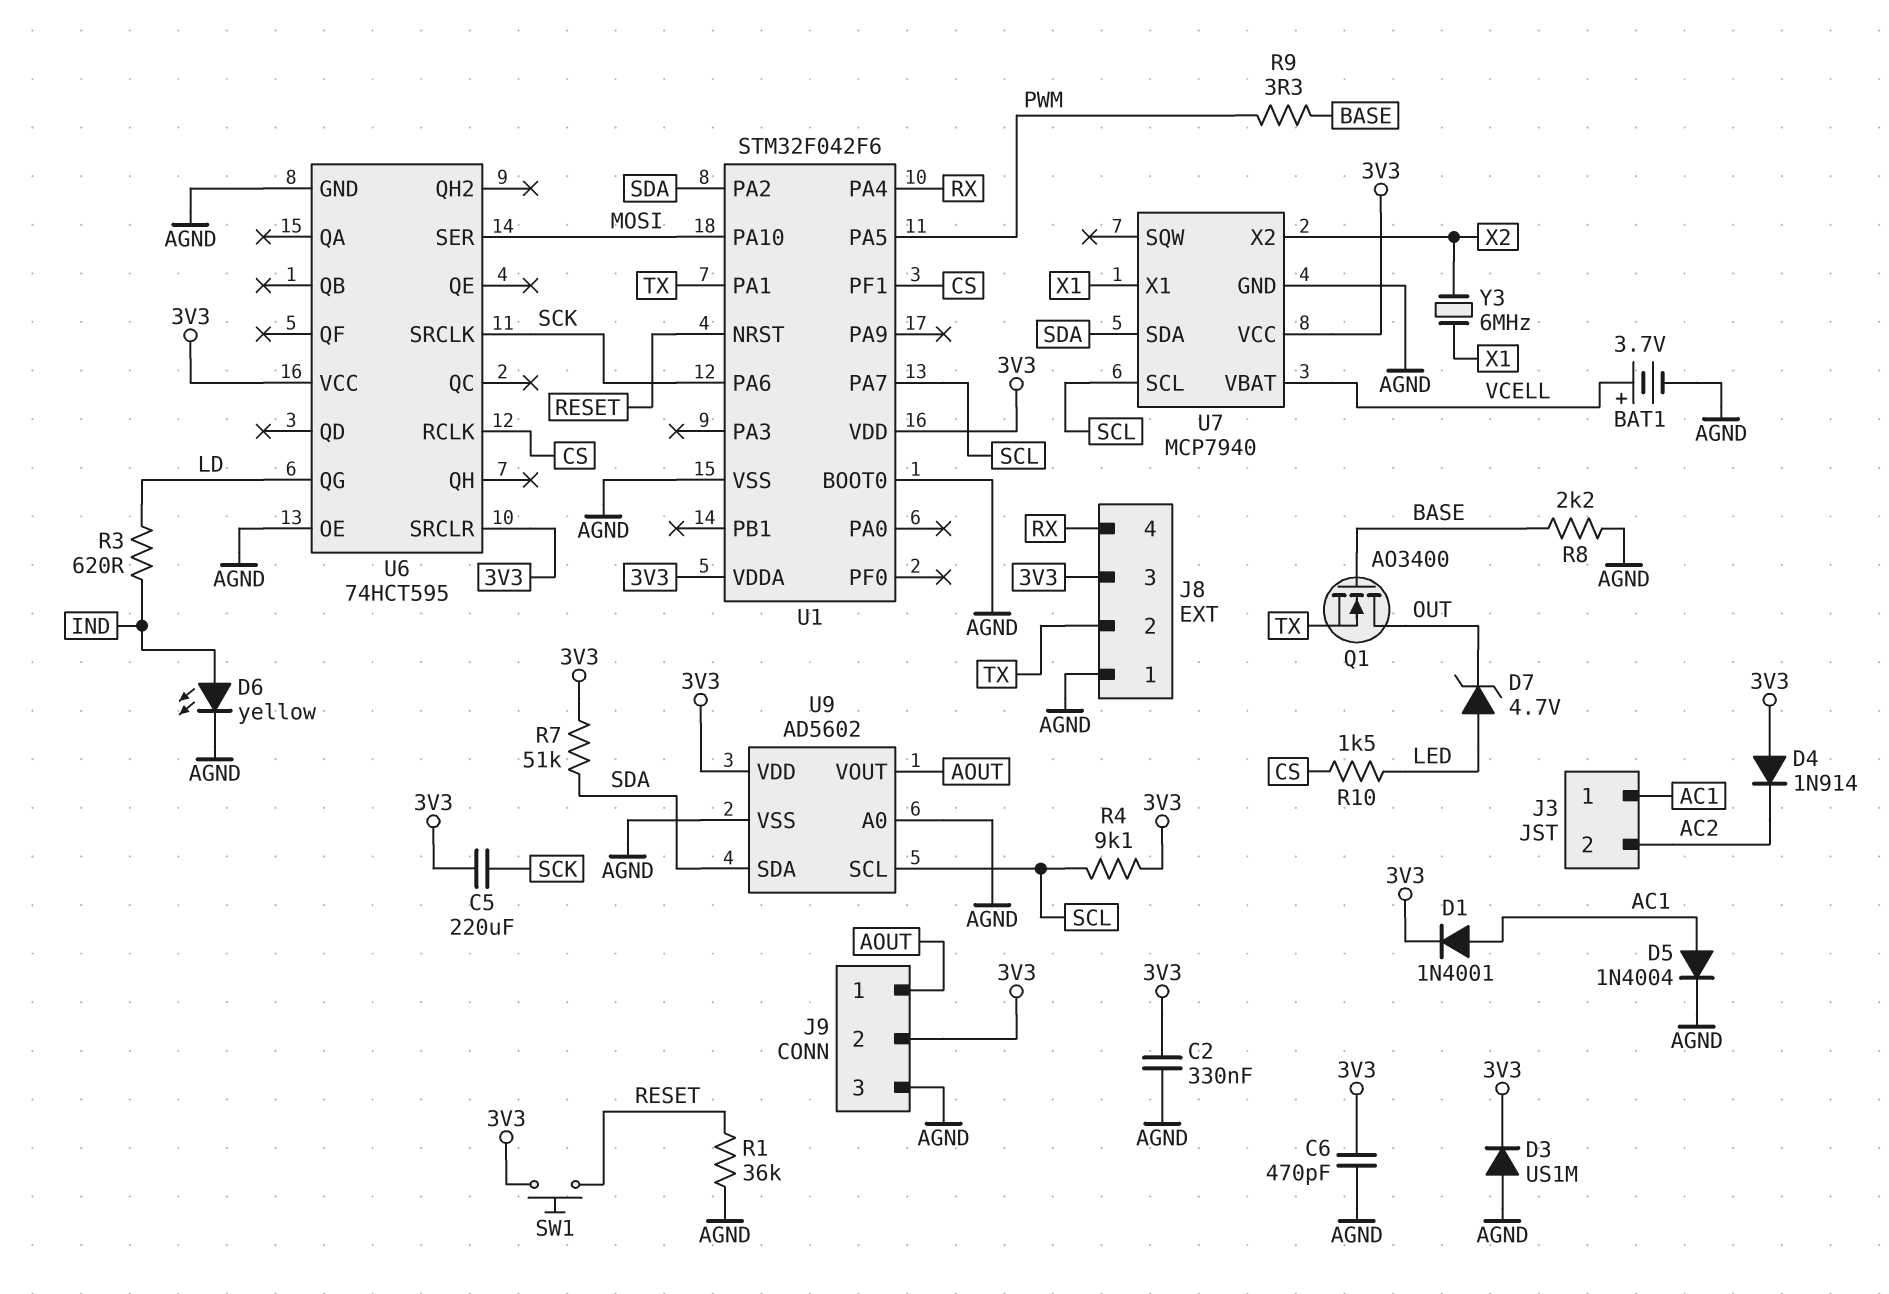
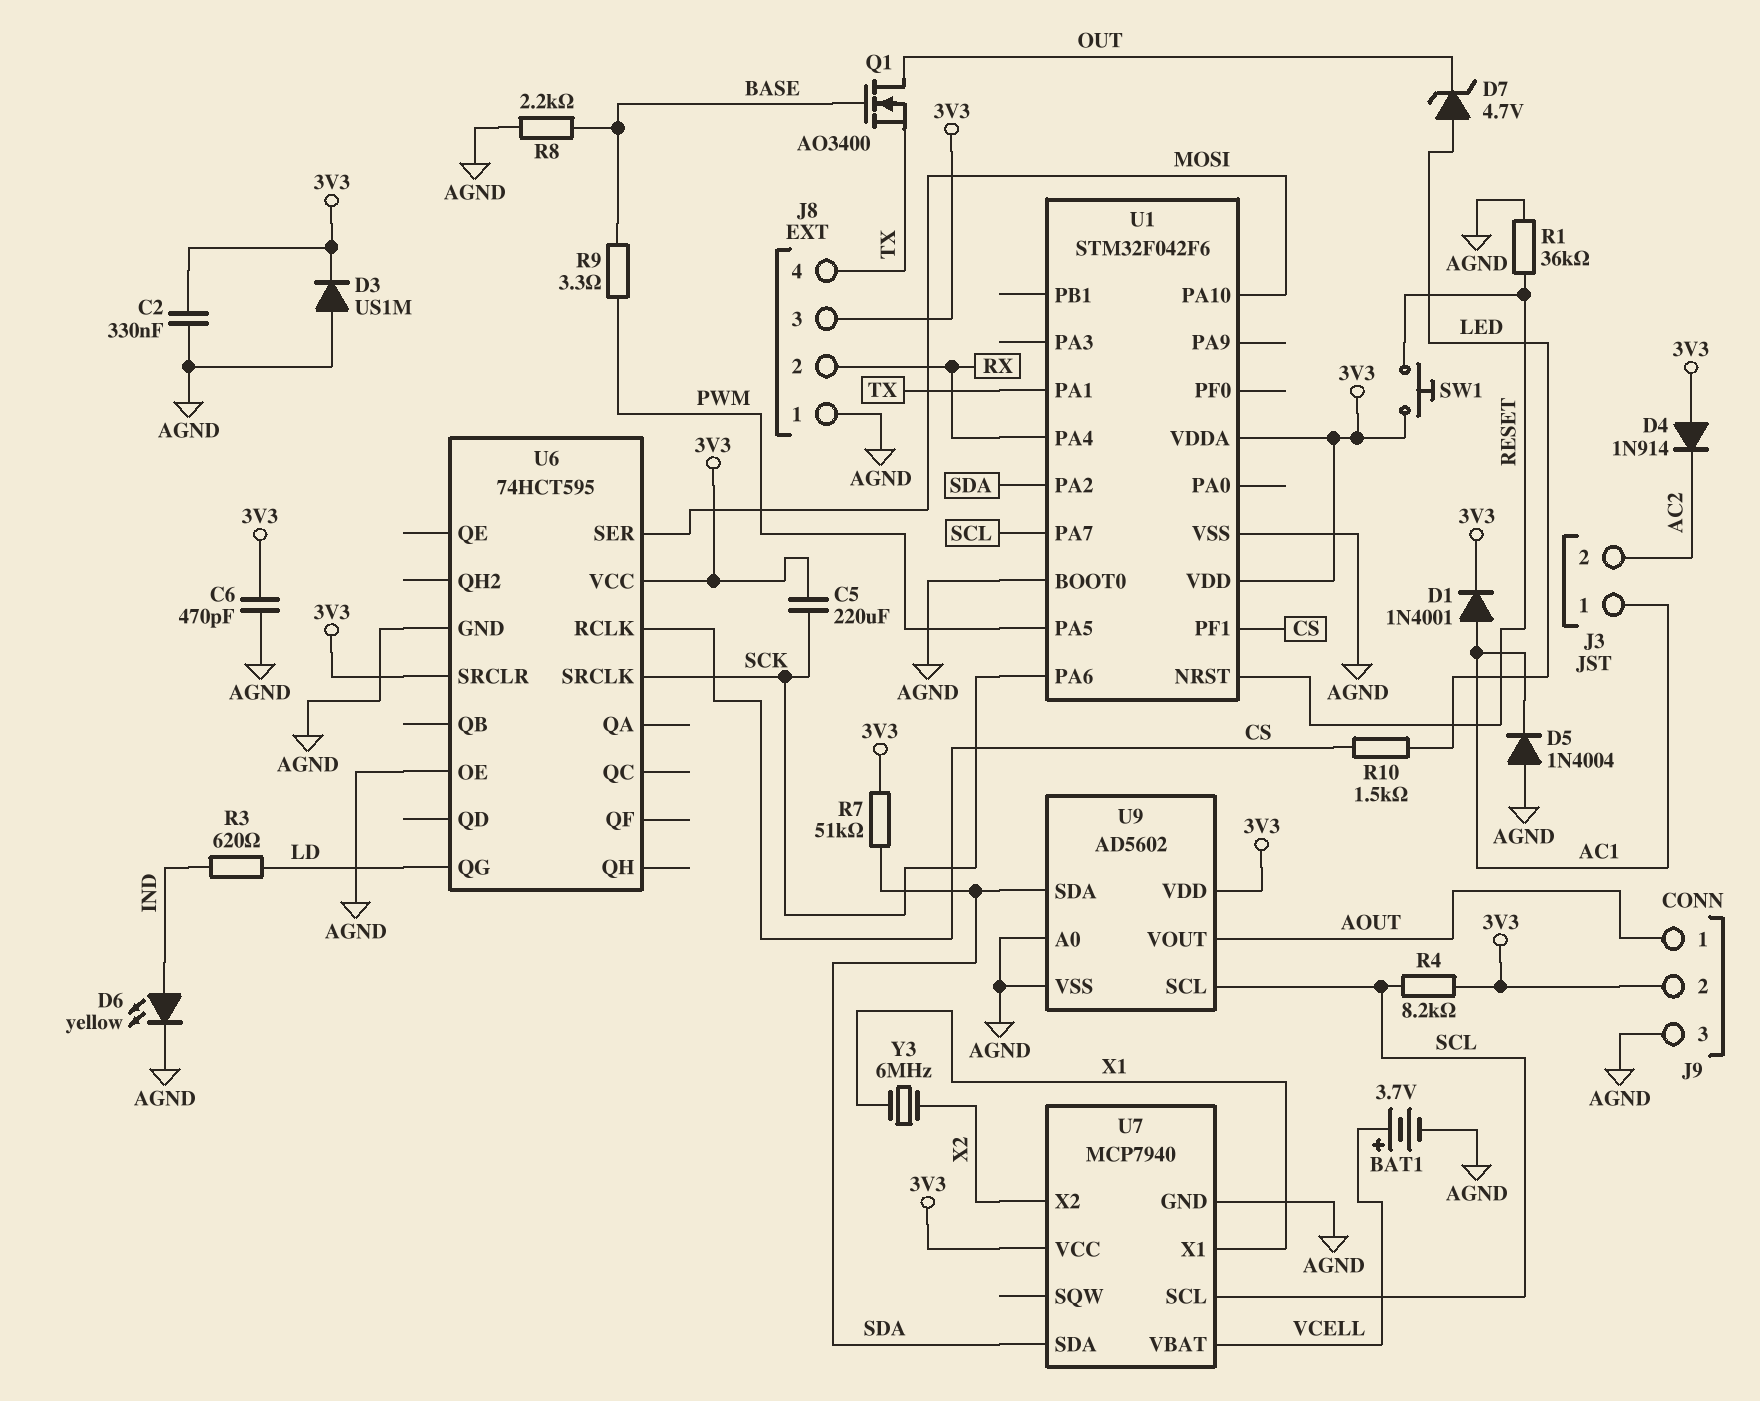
D5: diode 1N4004 (A AC1, K AGND) -> diode 1N4004 (A AGND, K AC1)
J8 pin 2: TX -> RX
J8 pin 4: RX -> TX
R4: 9.1k (3V3, SCL) -> 8.2k (3V3, SCL)

